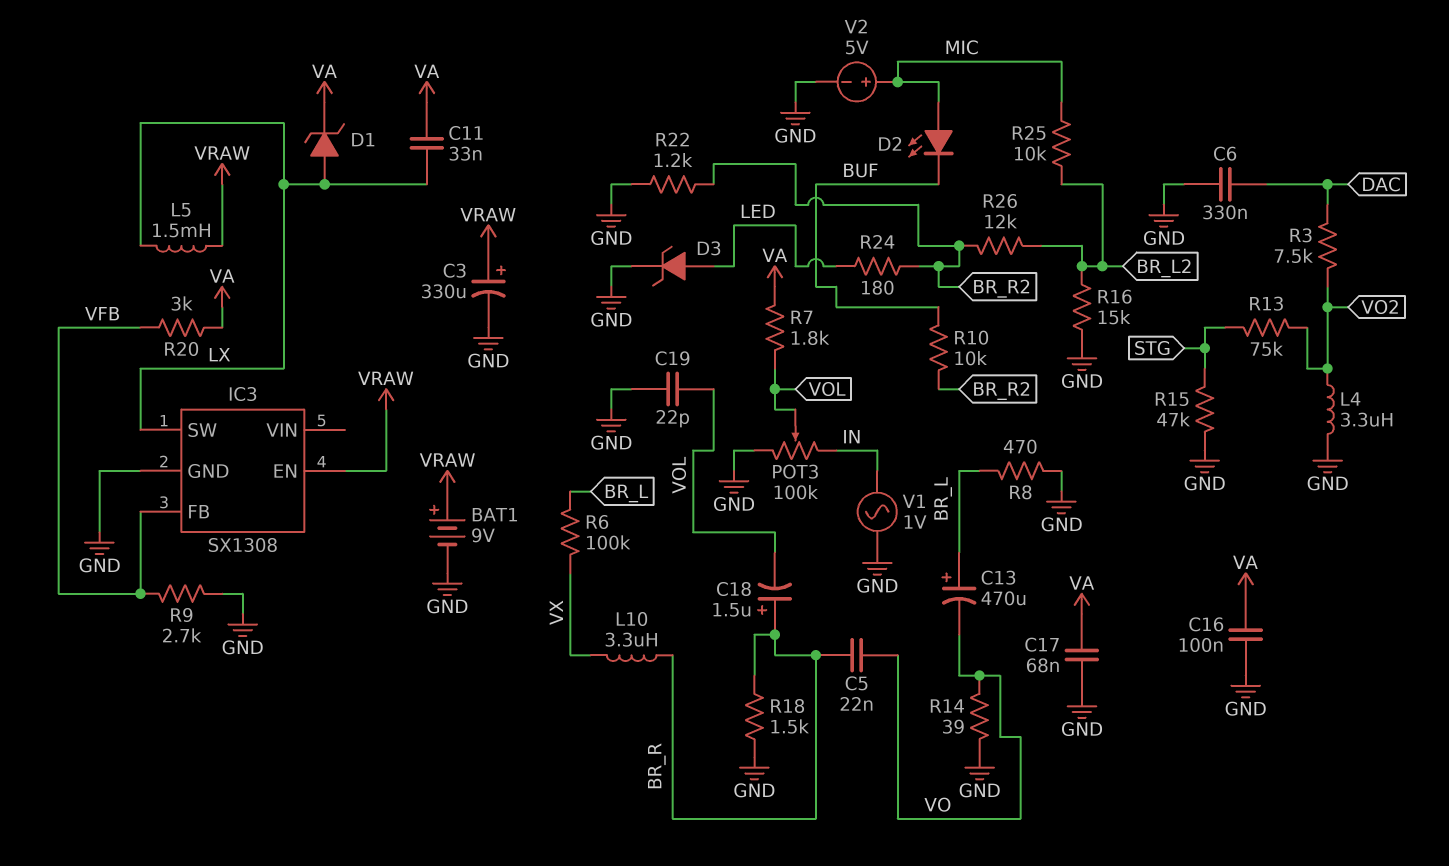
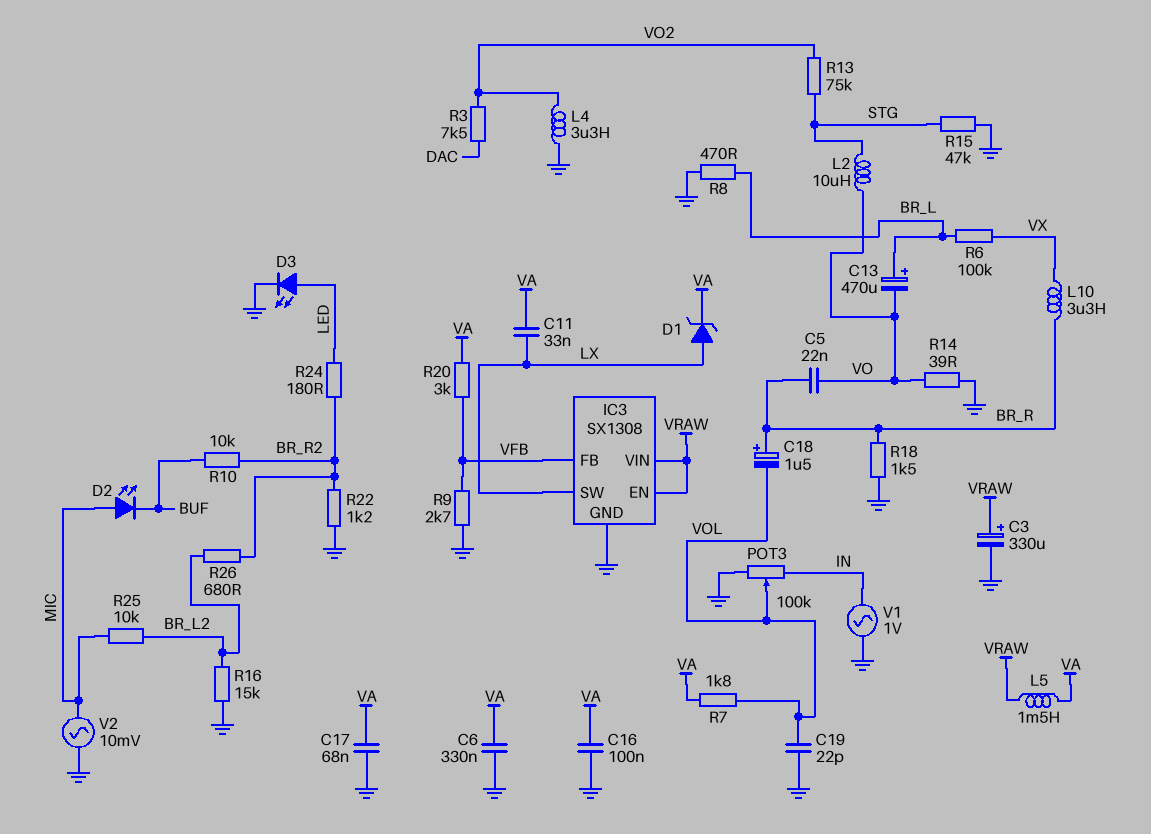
BAT1: 9V (plus VRAW, minus GND) -> none
C6: 330nF (DAC, GND) -> 330nF (GND, VA)
D3: zener (A LED, K GND) -> LED (A LED, K GND)
IC3 pin VIN: none -> VRAW
L2: none -> 10uH (STG, VO)
L5: 1.5mH (LX, VRAW) -> 1.5mH (VA, VRAW)
R26: 12k (BR_L2, BR_R2) -> 680 (BR_L2, BR_R2)
V2: 5V (plus MIC, minus GND) -> AC 10mV (GND, MIC)

